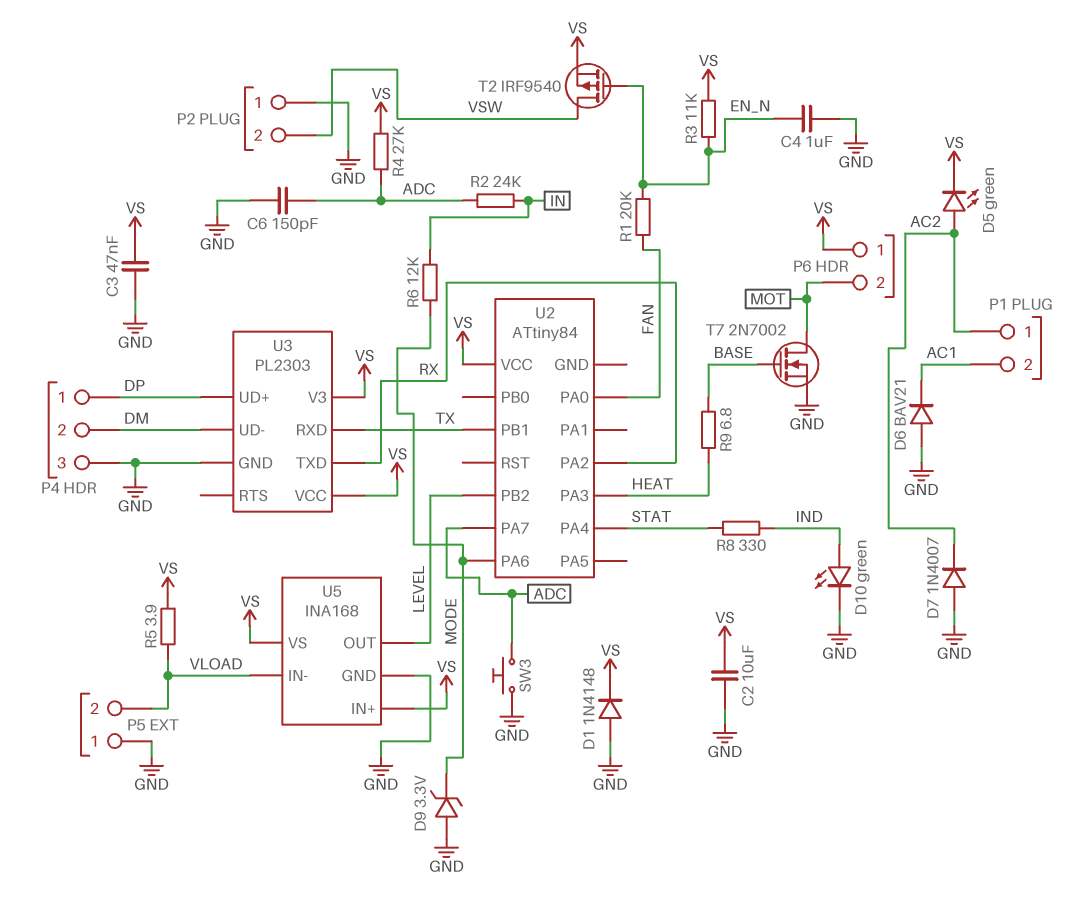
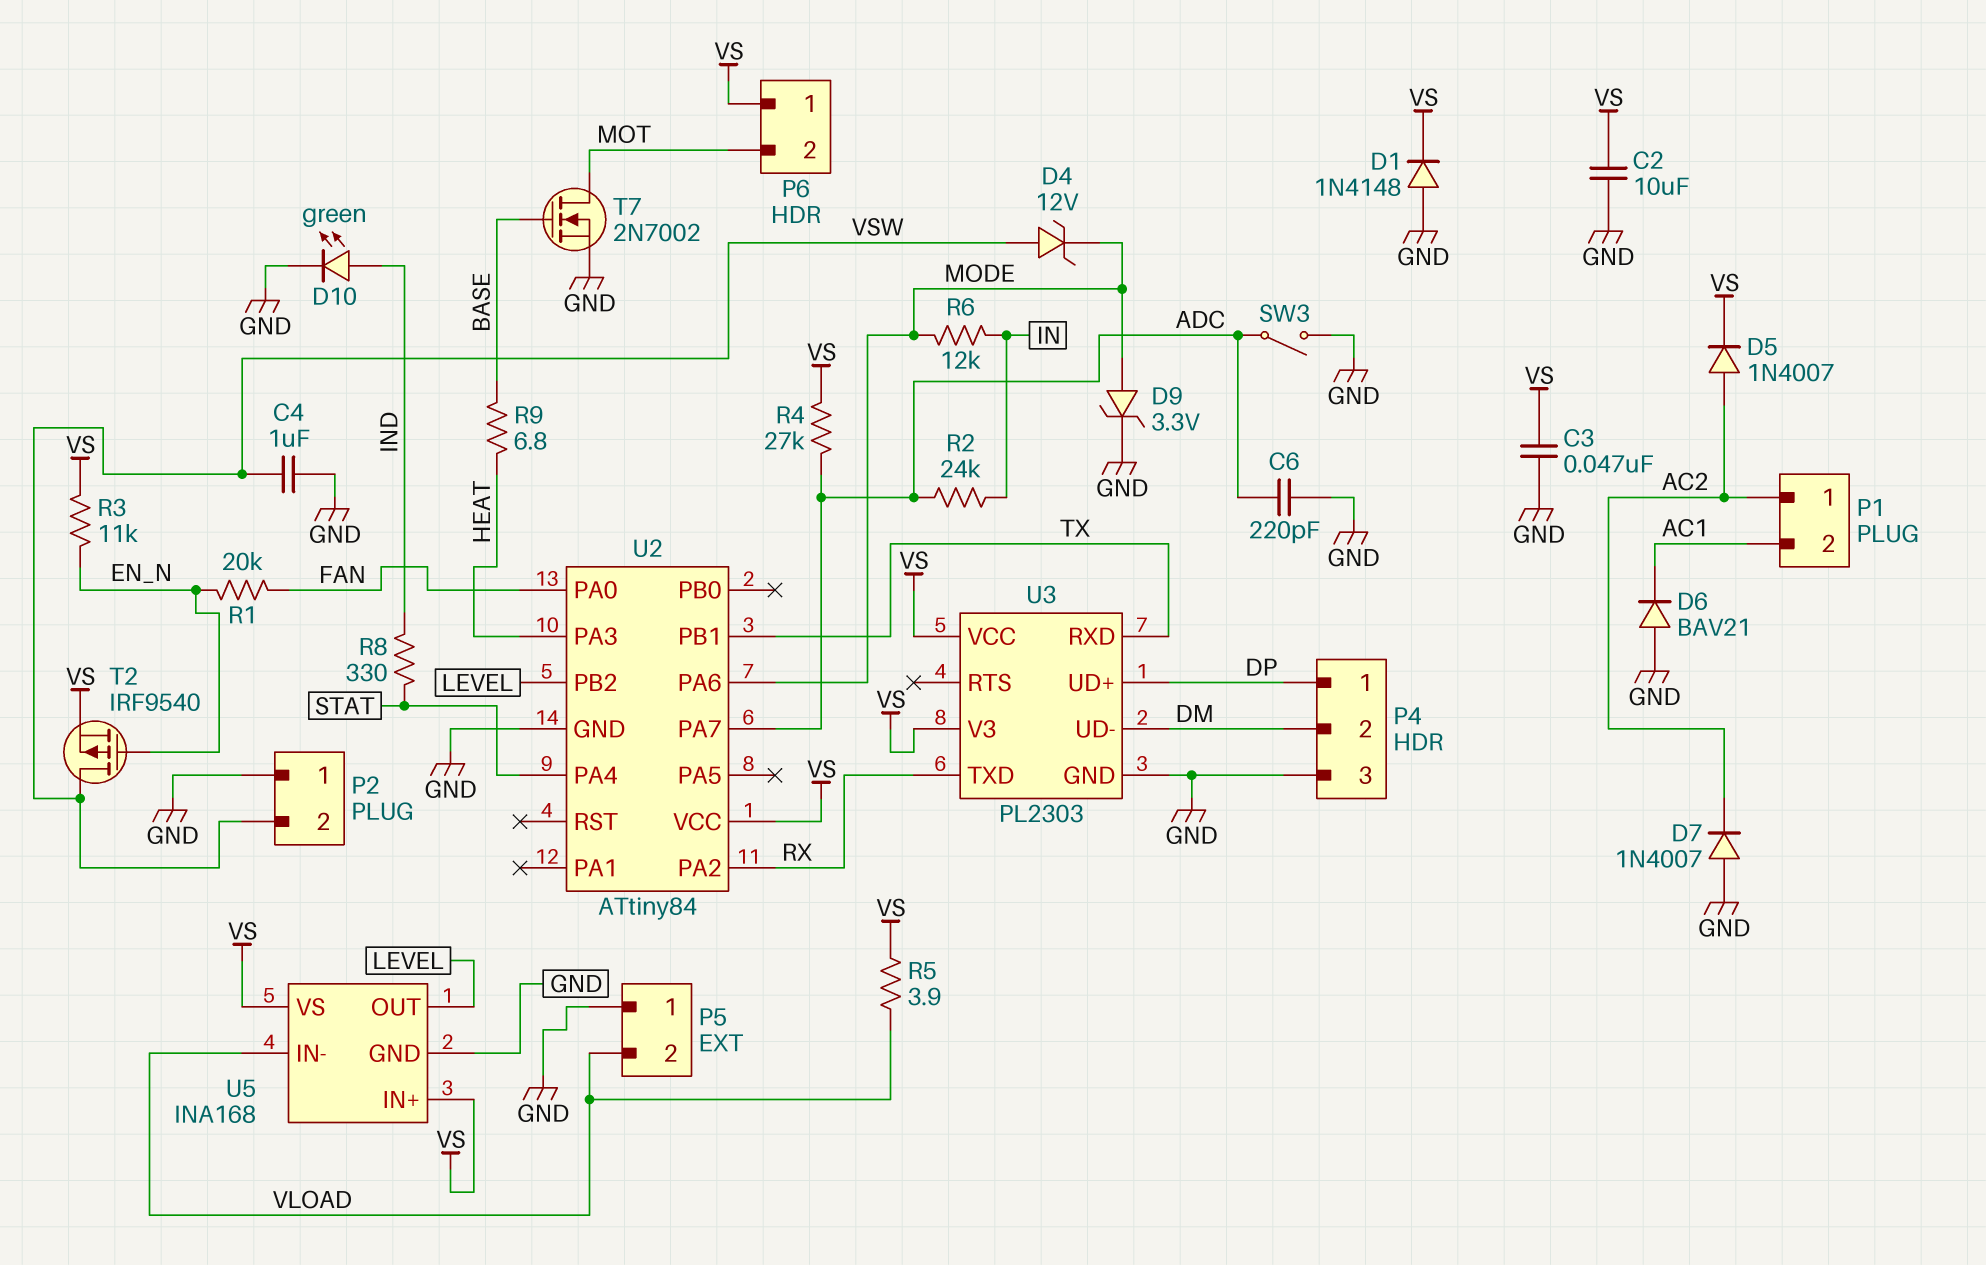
C4: 1uF (EN_N, GND) -> 1uF (GND, VSW)
C6: 150pF (ADC, GND) -> 220pF (ADC, GND)
D4: none -> zener 12V (A VSW, K MODE)
D5: LED green (A AC2, K VS) -> diode 1N4007 (A AC2, K VS)
D9: zener 3.3V (A GND, K MODE) -> zener 3.3V (A MODE, K GND)
SW3: button (ADC, GND) -> switch (ADC, GND)
U2 pin GND: none -> GND

